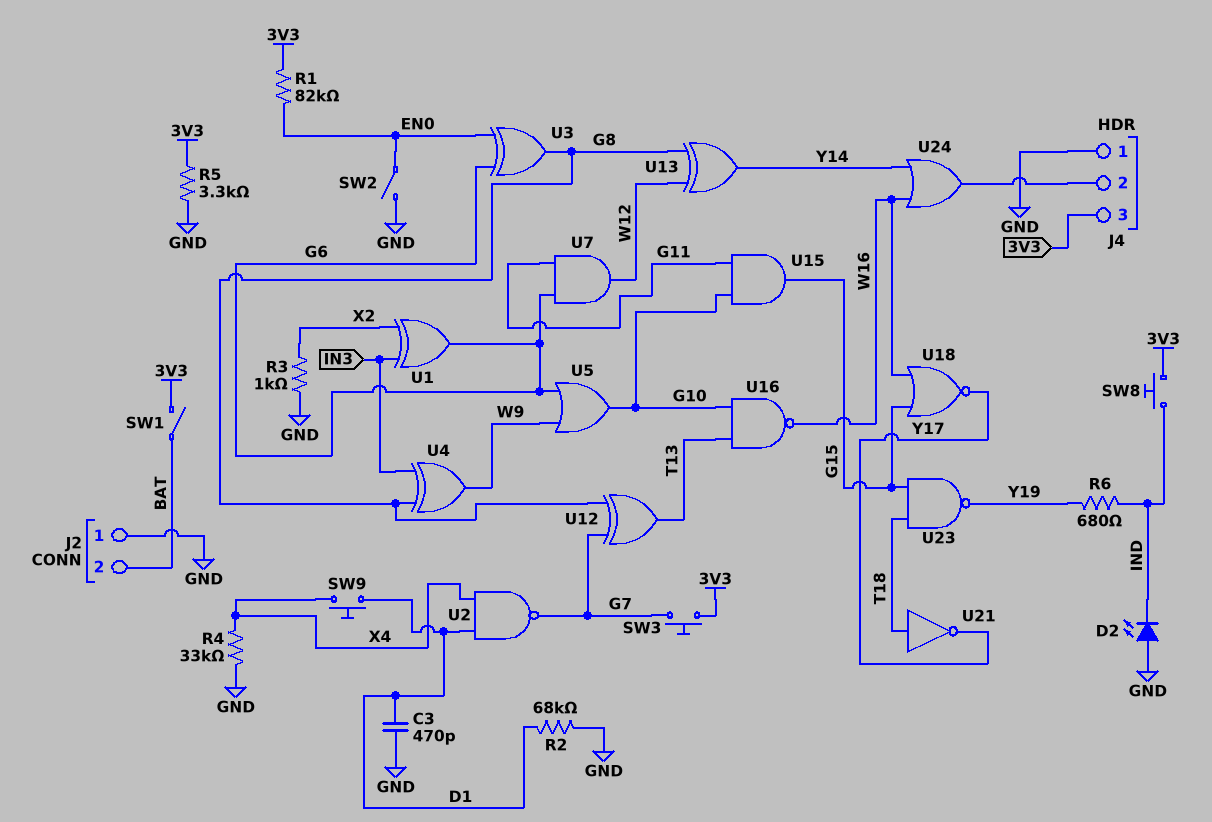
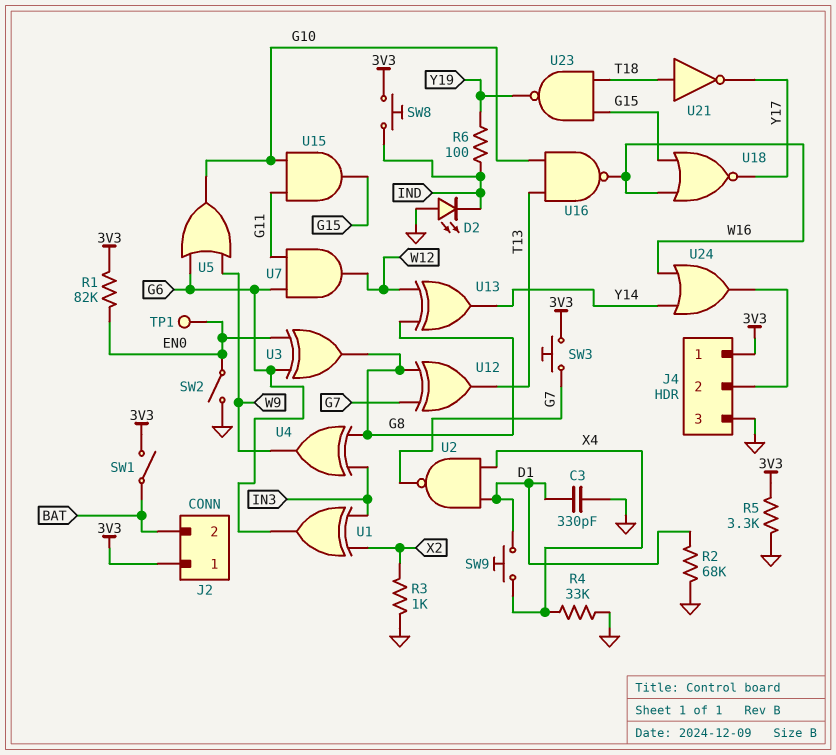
C3: 470pF (D1, GND) -> 330pF (D1, GND)
J2 pin 1: GND -> 3V3
J4 pin 1: GND -> 3V3
J4 pin 3: 3V3 -> GND
R6: 680 (IND, Y19) -> 100 (IND, Y19)
TP1: none -> test point (EN0)

